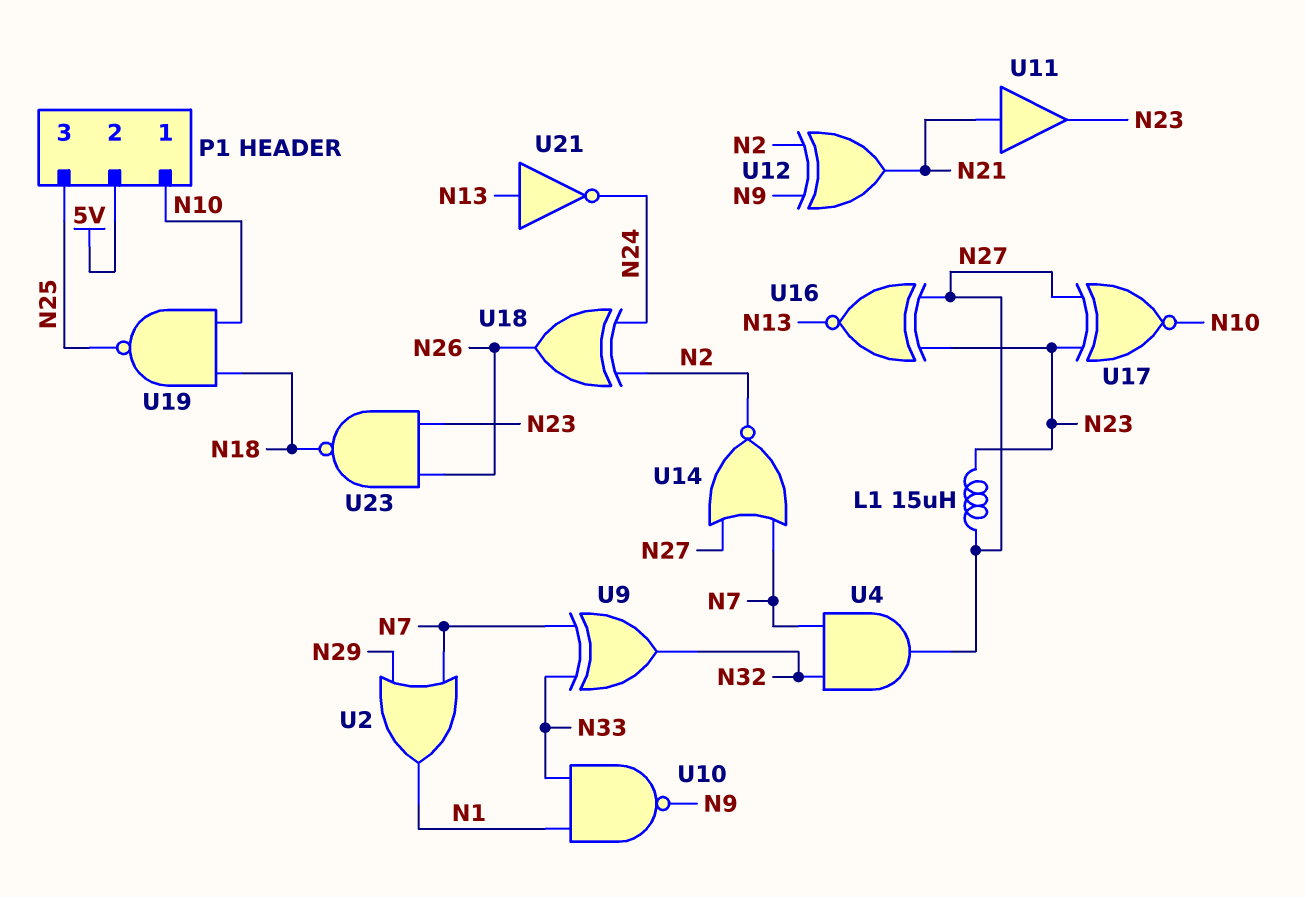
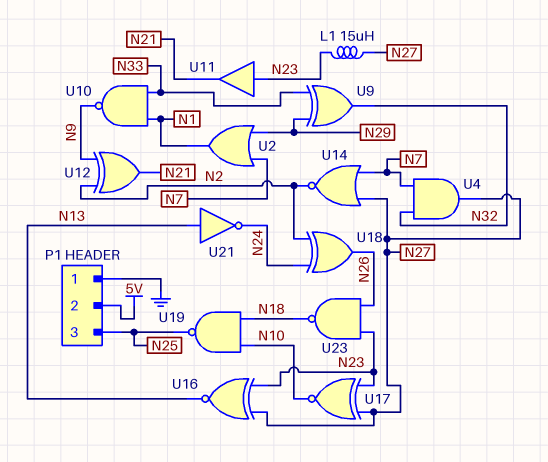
P1 pin 1: N10 -> GND
U9: XOR (in N7, in N33, out N32) -> XOR (in N29, in N33, out N32)
U11: buffer (in N21, out N23) -> buffer (in N23, out N21)

